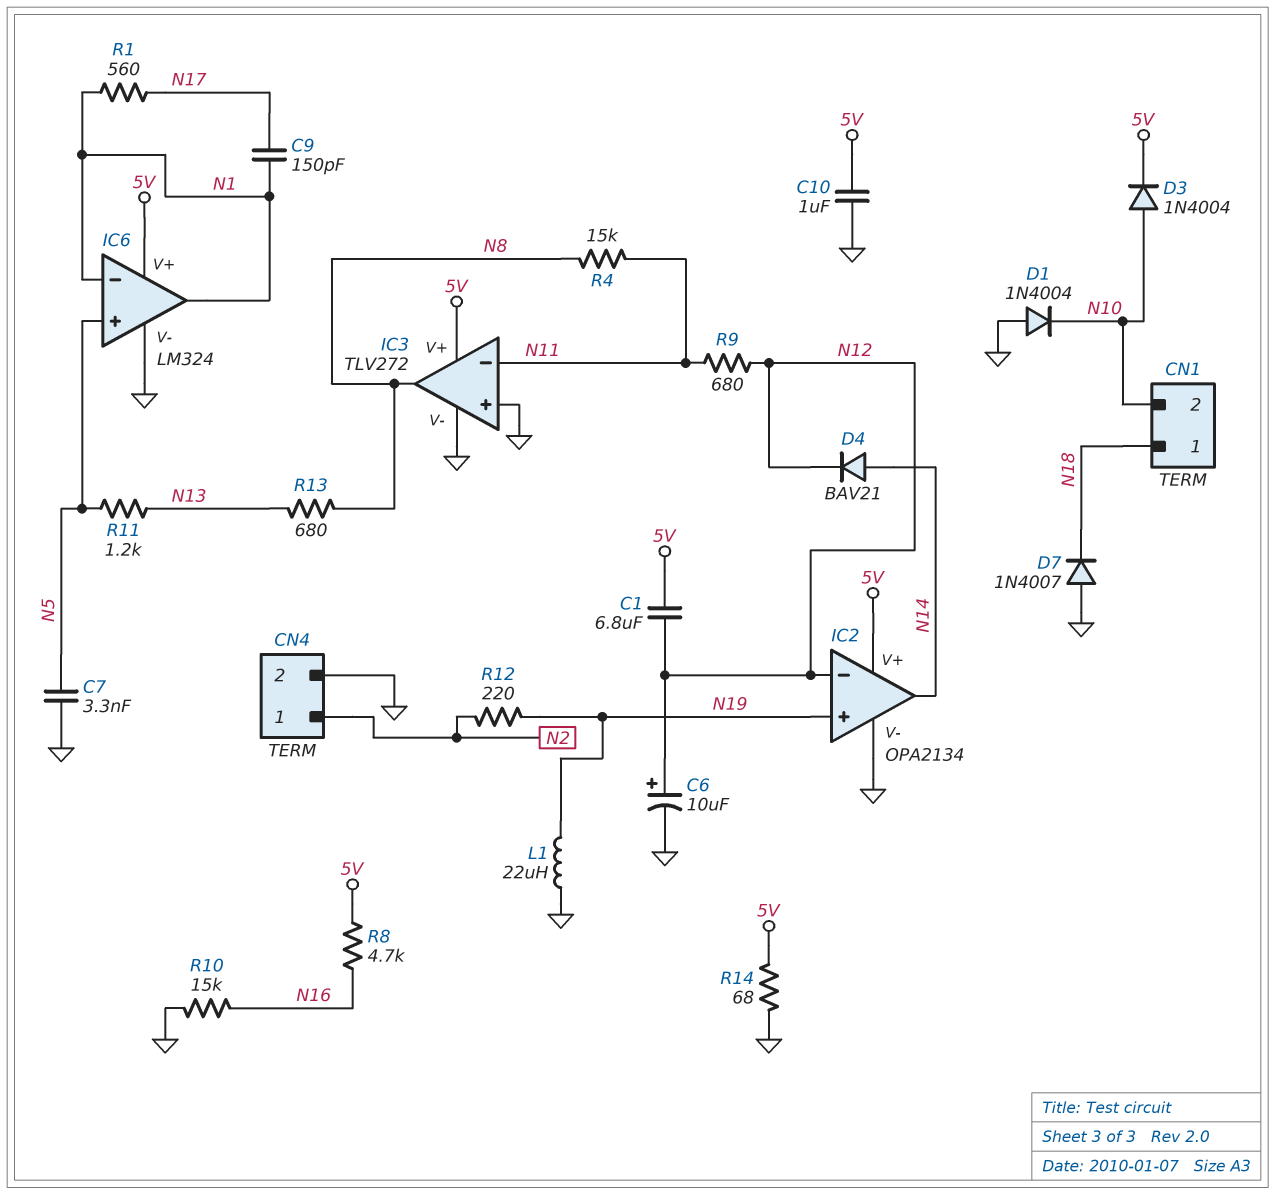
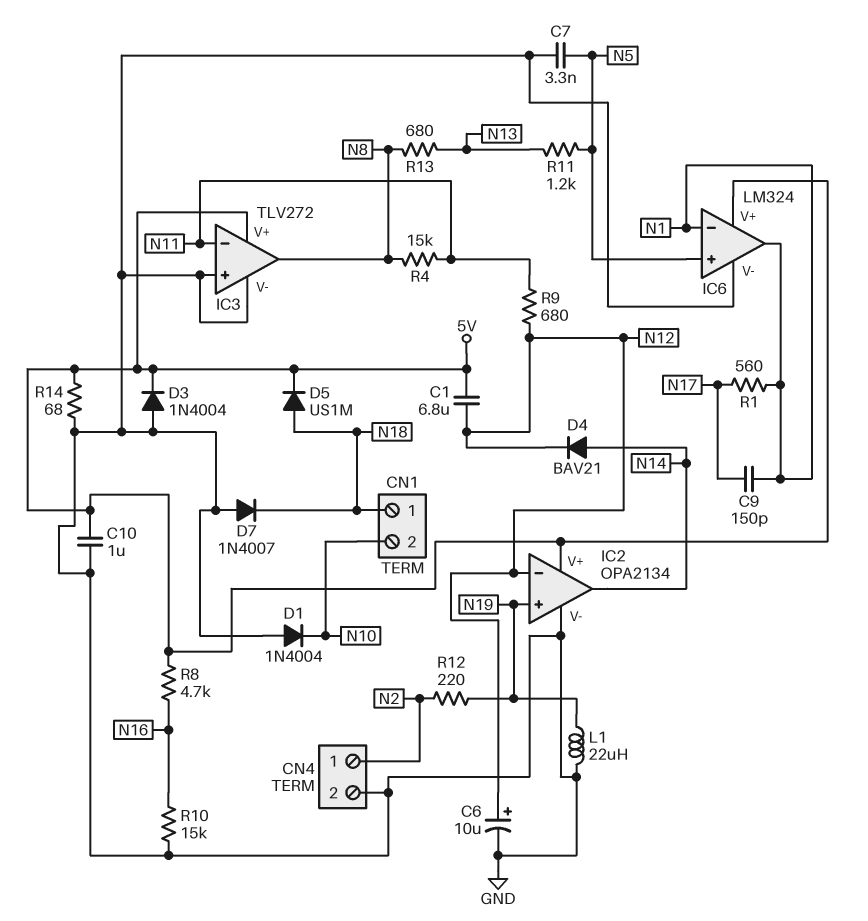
D3: diode 1N4004 (A N10, K 5V) -> diode 1N4004 (A GND, K 5V)
D5: none -> diode US1M (A N18, K 5V)

